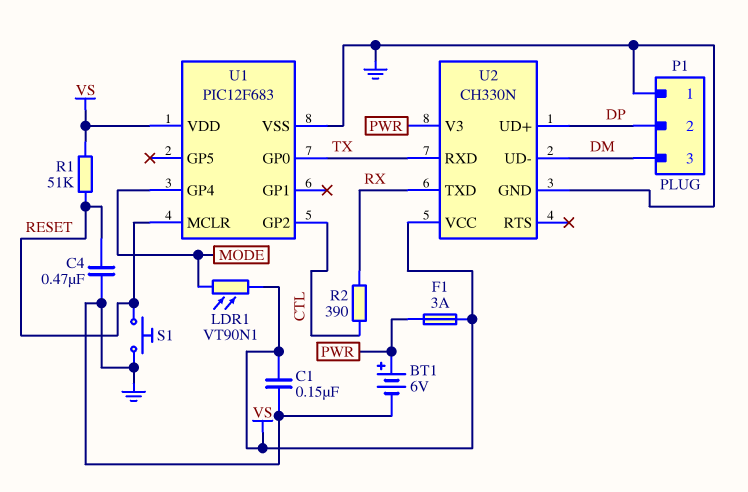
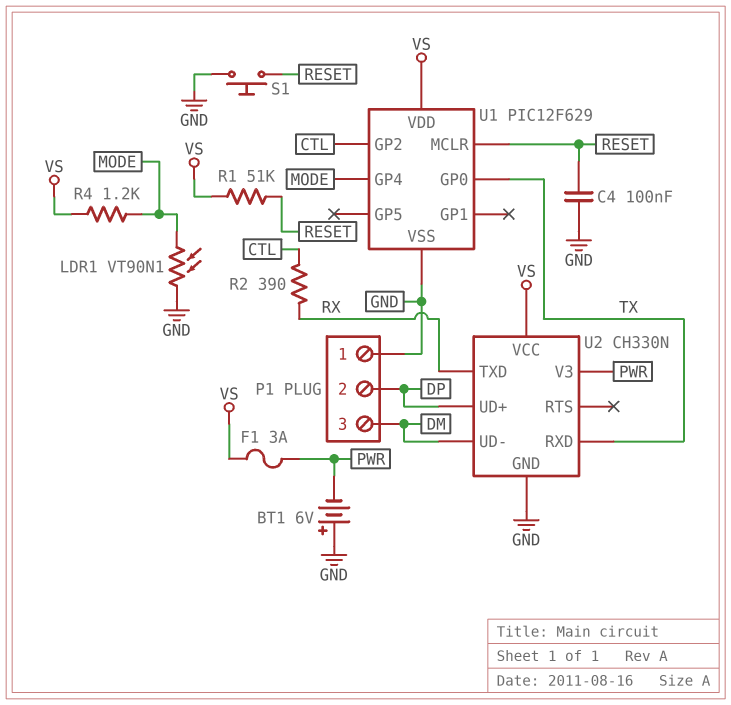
BT1: 6V (plus PWR, minus GND) -> 6V (plus GND, minus PWR)
C1: 150nF (GND, VS) -> none
C4: 470nF (GND, RESET) -> 100nF (GND, RESET)
LDR1: VT90N1 (MODE, VS) -> VT90N1 (GND, MODE)
R4: none -> 1.2k (MODE, VS)
U1: PIC12F683 -> PIC12F629

